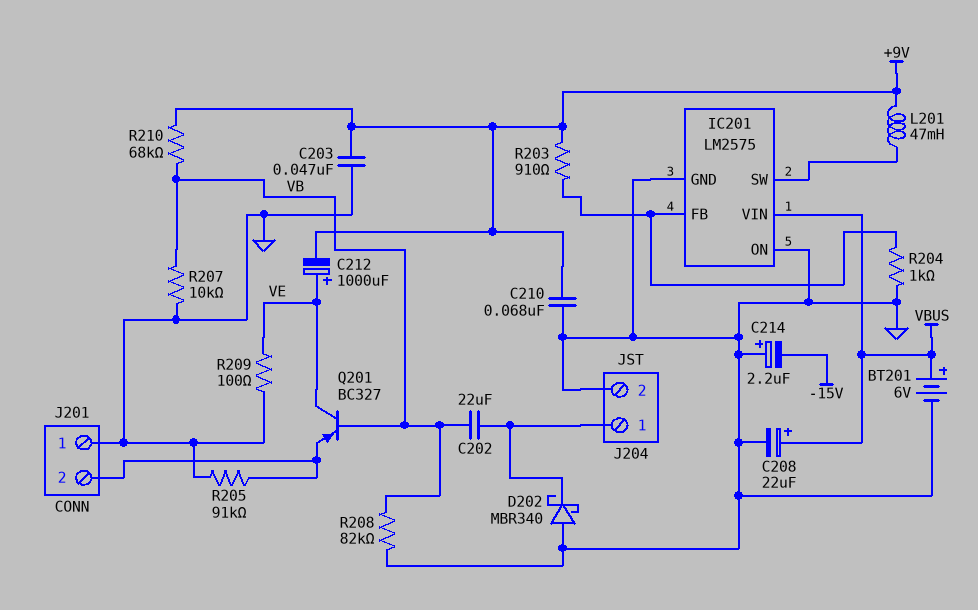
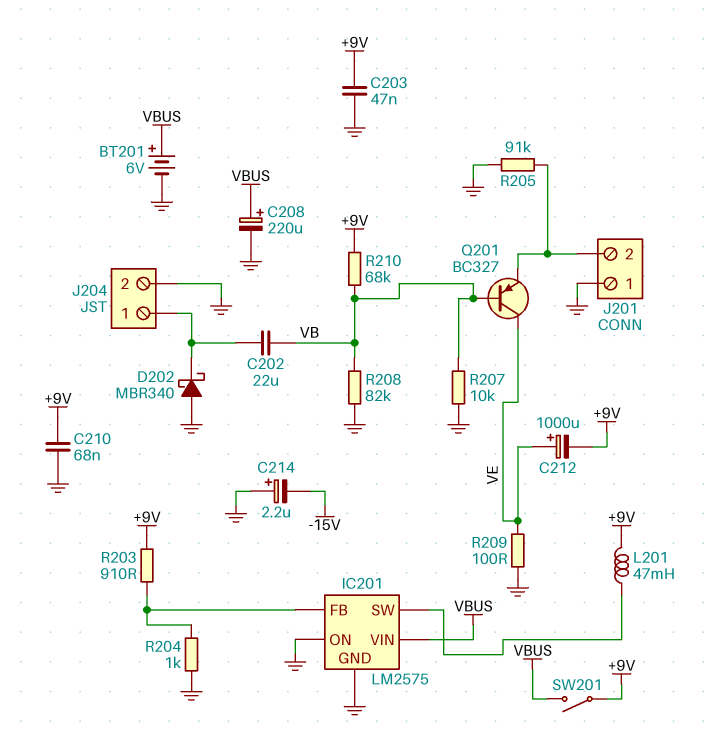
C208: 22uF (plus VBUS, minus GND) -> 220uF (plus VBUS, minus GND)
SW201: none -> switch (+9V, VBUS)

